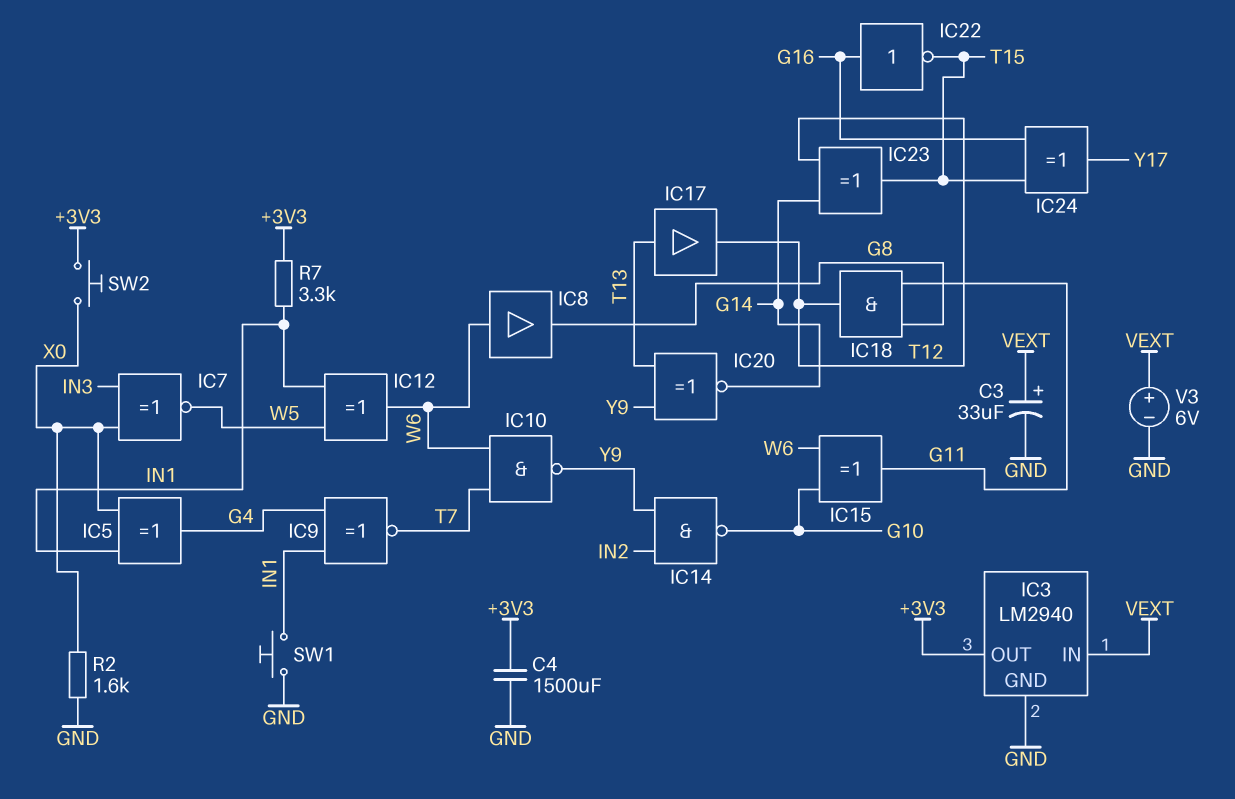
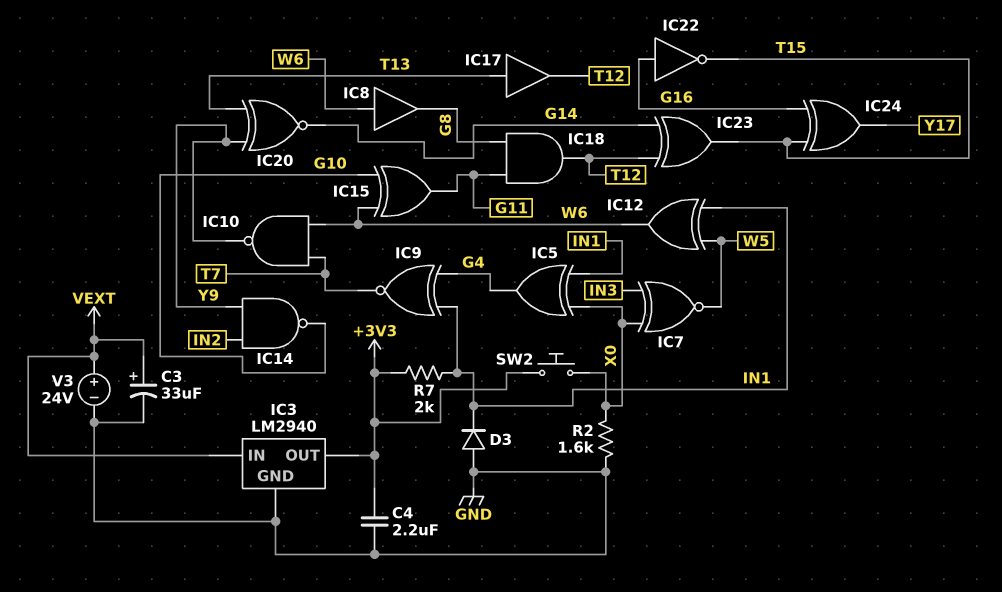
C4: 1500uF (+3V3, GND) -> 2.2uF (+3V3, GND)
D3: none -> diode (A GND, K IN1)
R7: 3.3k (+3V3, IN1) -> 2k (+3V3, IN1)
SW1: button (GND, IN1) -> none
V3: 6V (plus VEXT, minus GND) -> 24V (plus VEXT, minus GND)

